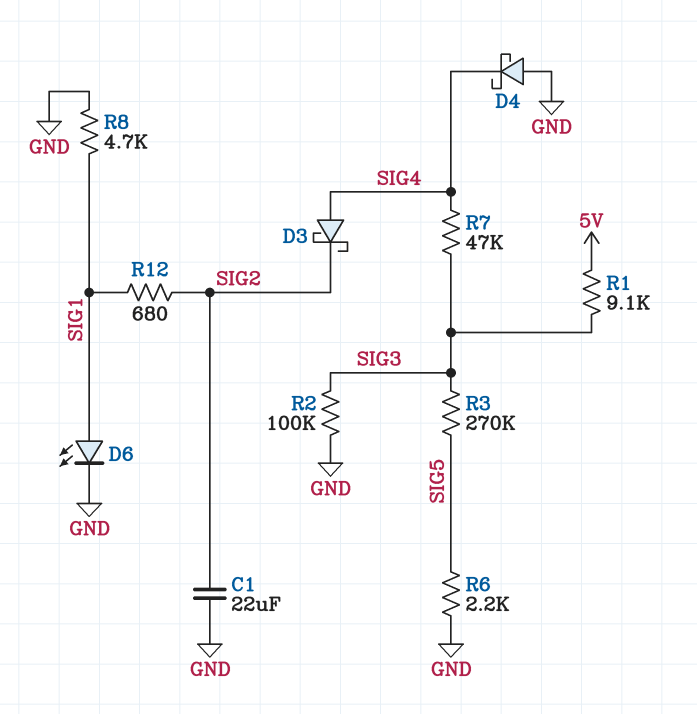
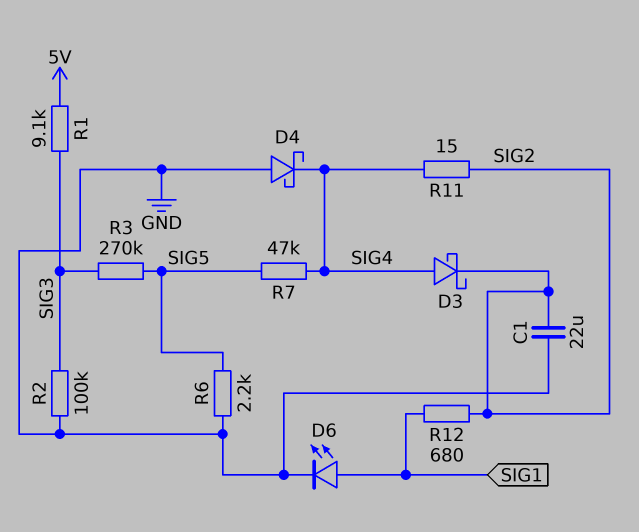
R7: 47k (SIG3, SIG4) -> 47k (SIG4, SIG5)
R8: 4.7k (GND, SIG1) -> none
R11: none -> 15 (SIG2, SIG4)

